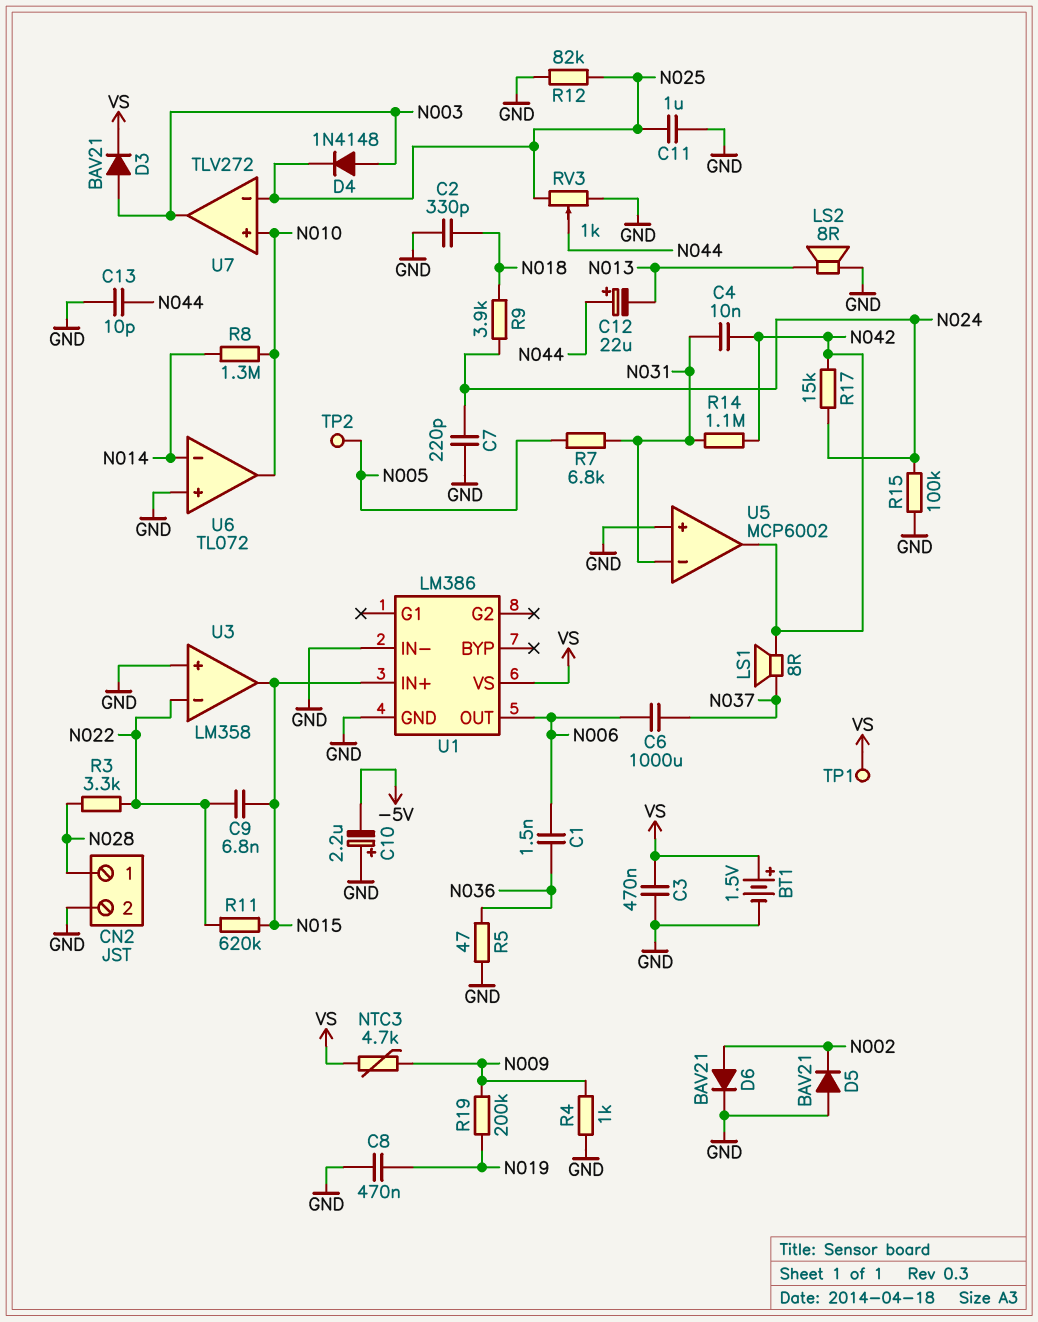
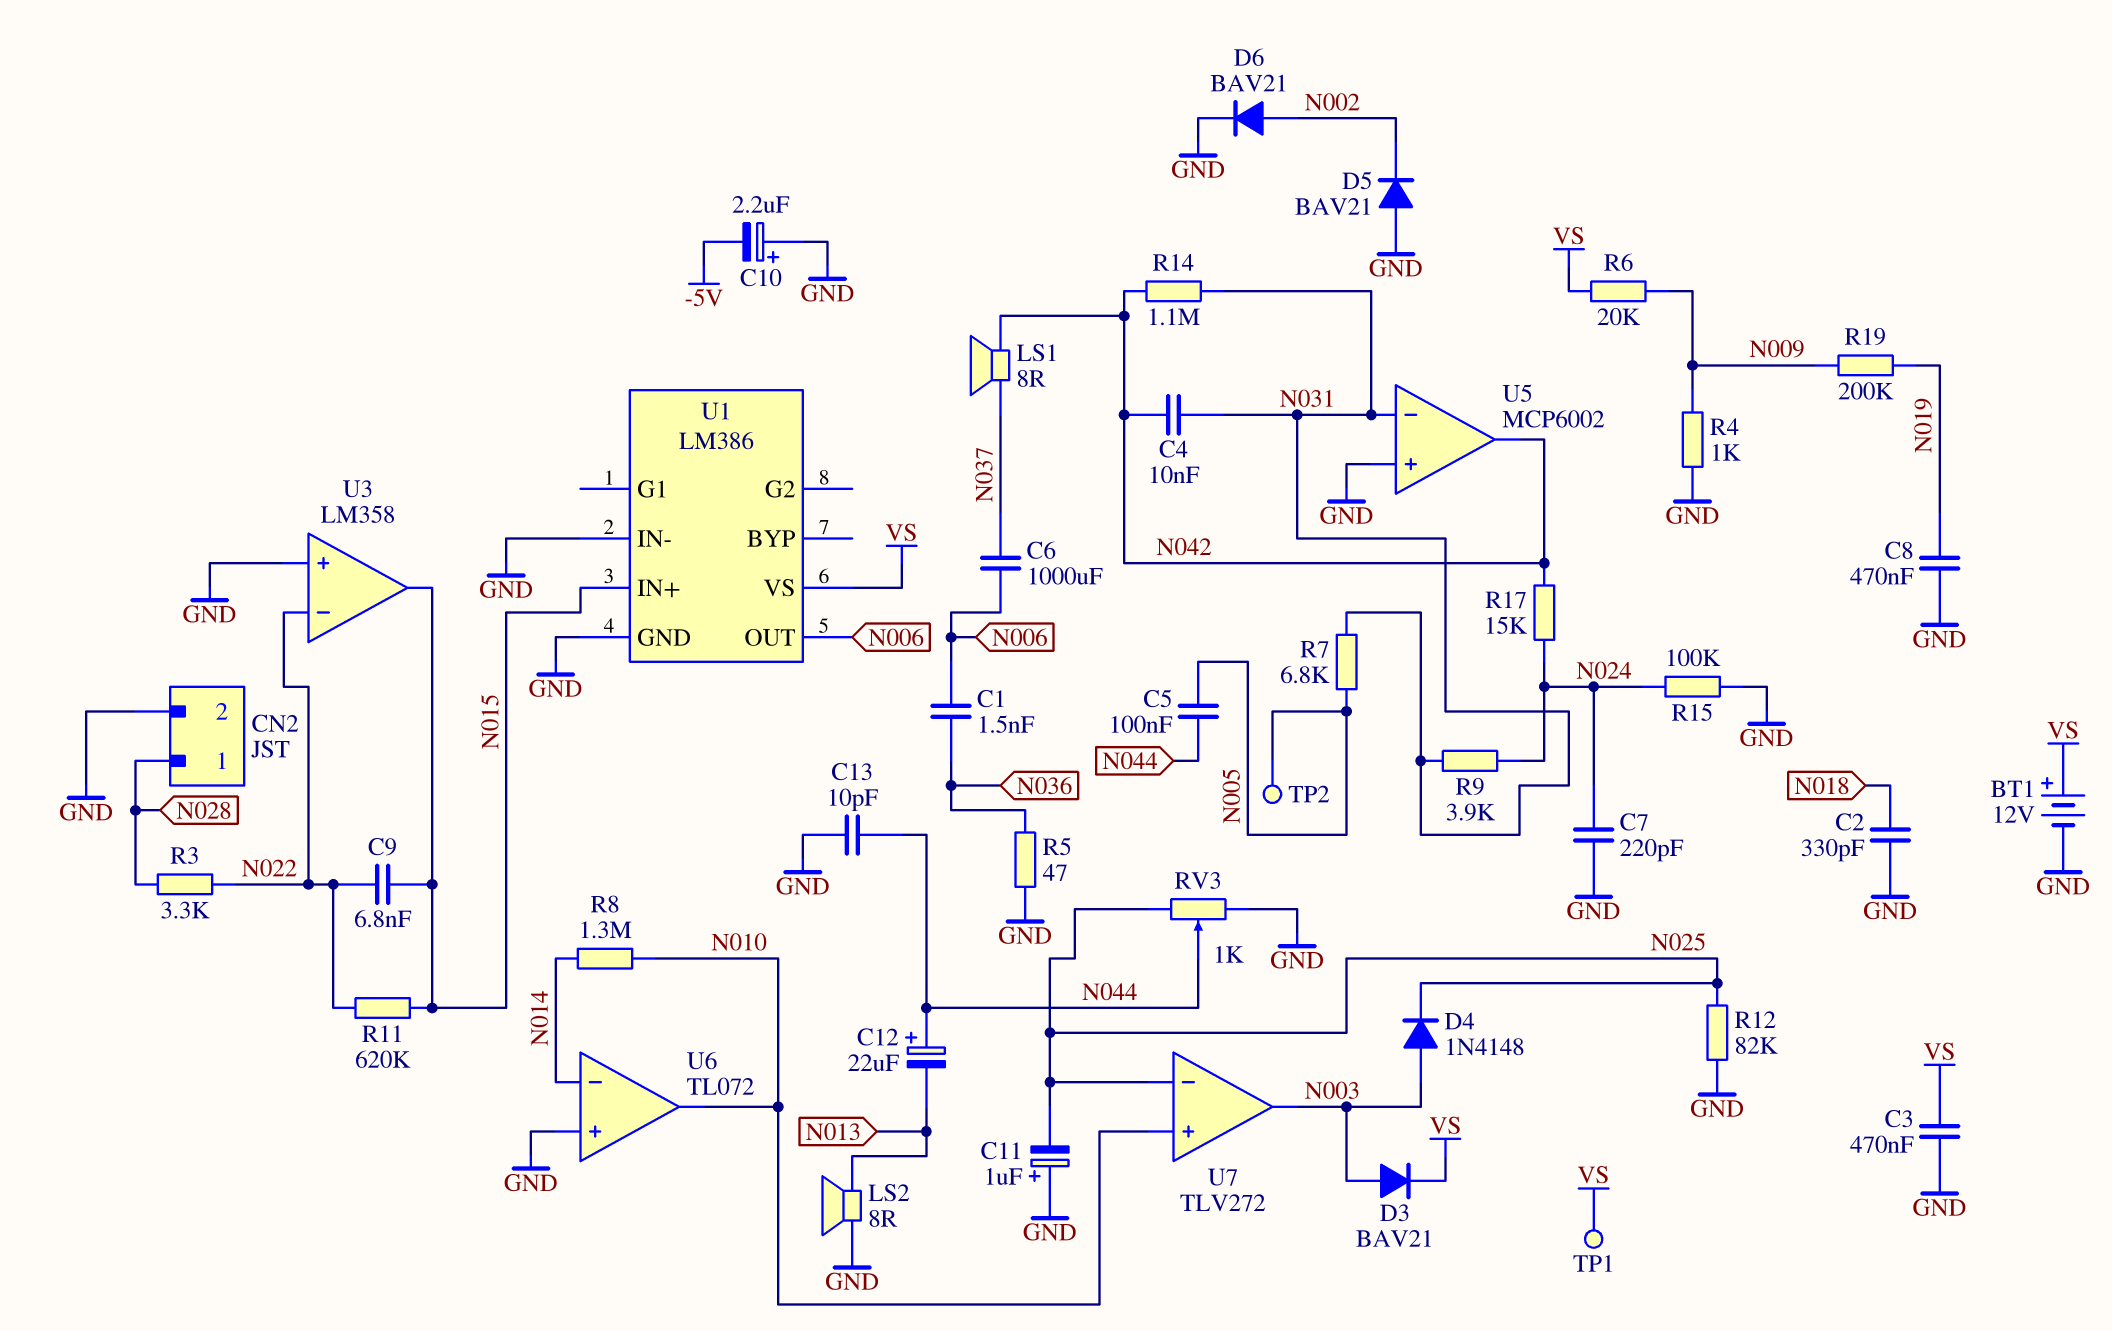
BT1: 1.5V (plus VS, minus GND) -> 12V (plus VS, minus GND)
C5: none -> 100nF (N005, N044)
C11: 1uF (GND, N025) -> 1uF (plus GND, minus N025)
NTC3: 4.7k (N009, VS) -> none
R6: none -> 20k (N009, VS)
R9: 3.9k (N018, N024) -> 3.9k (N024, N031)

